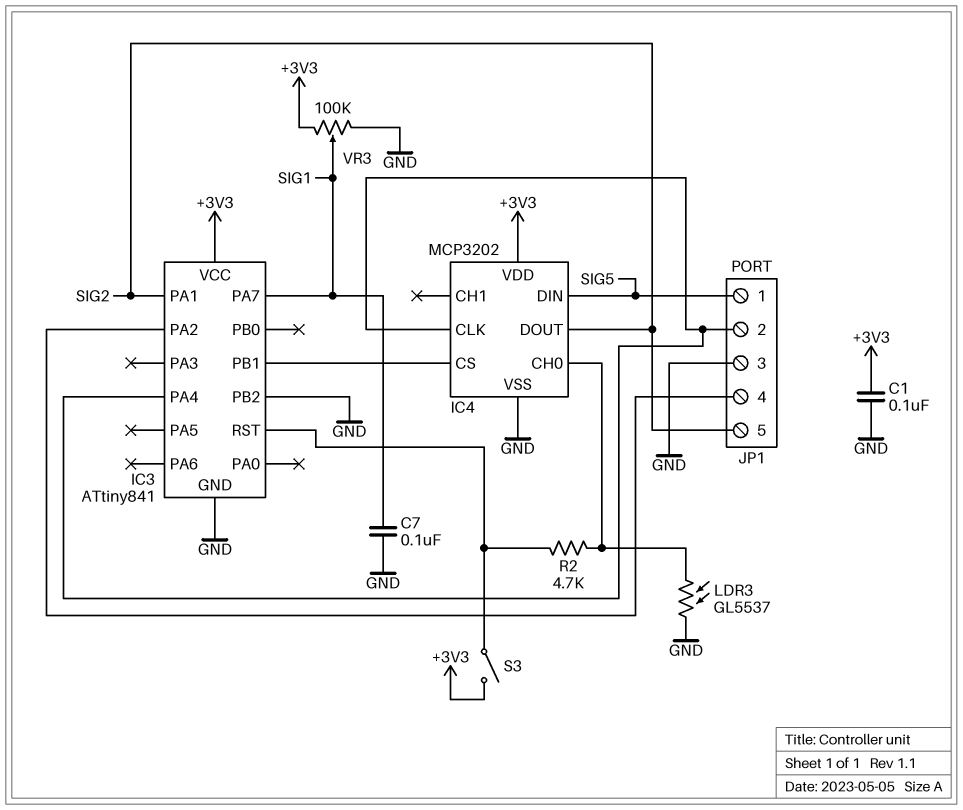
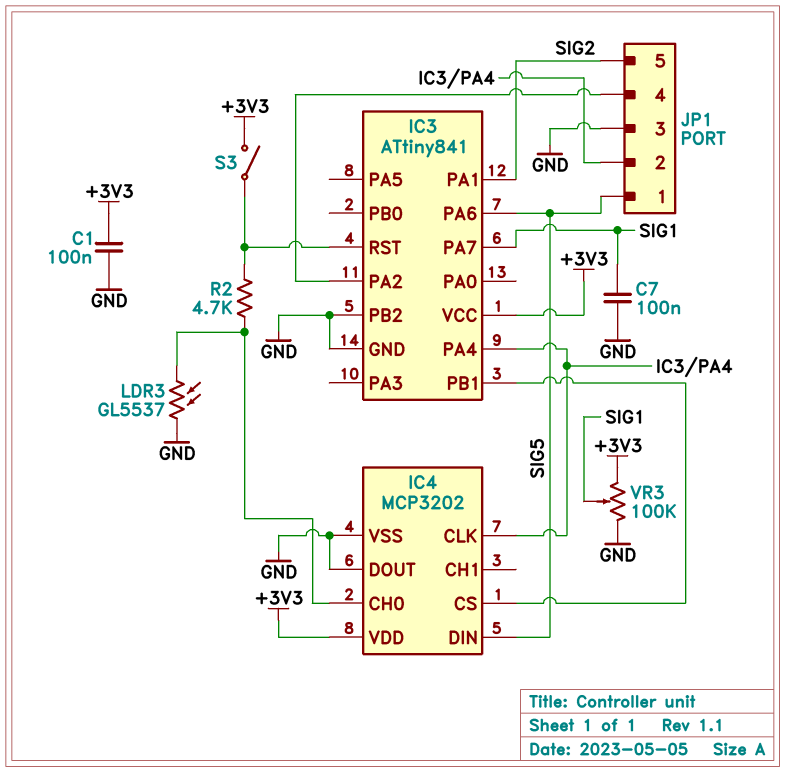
IC3 pin PA6: none -> SIG5
IC4 pin DOUT: SIG2 -> GND

